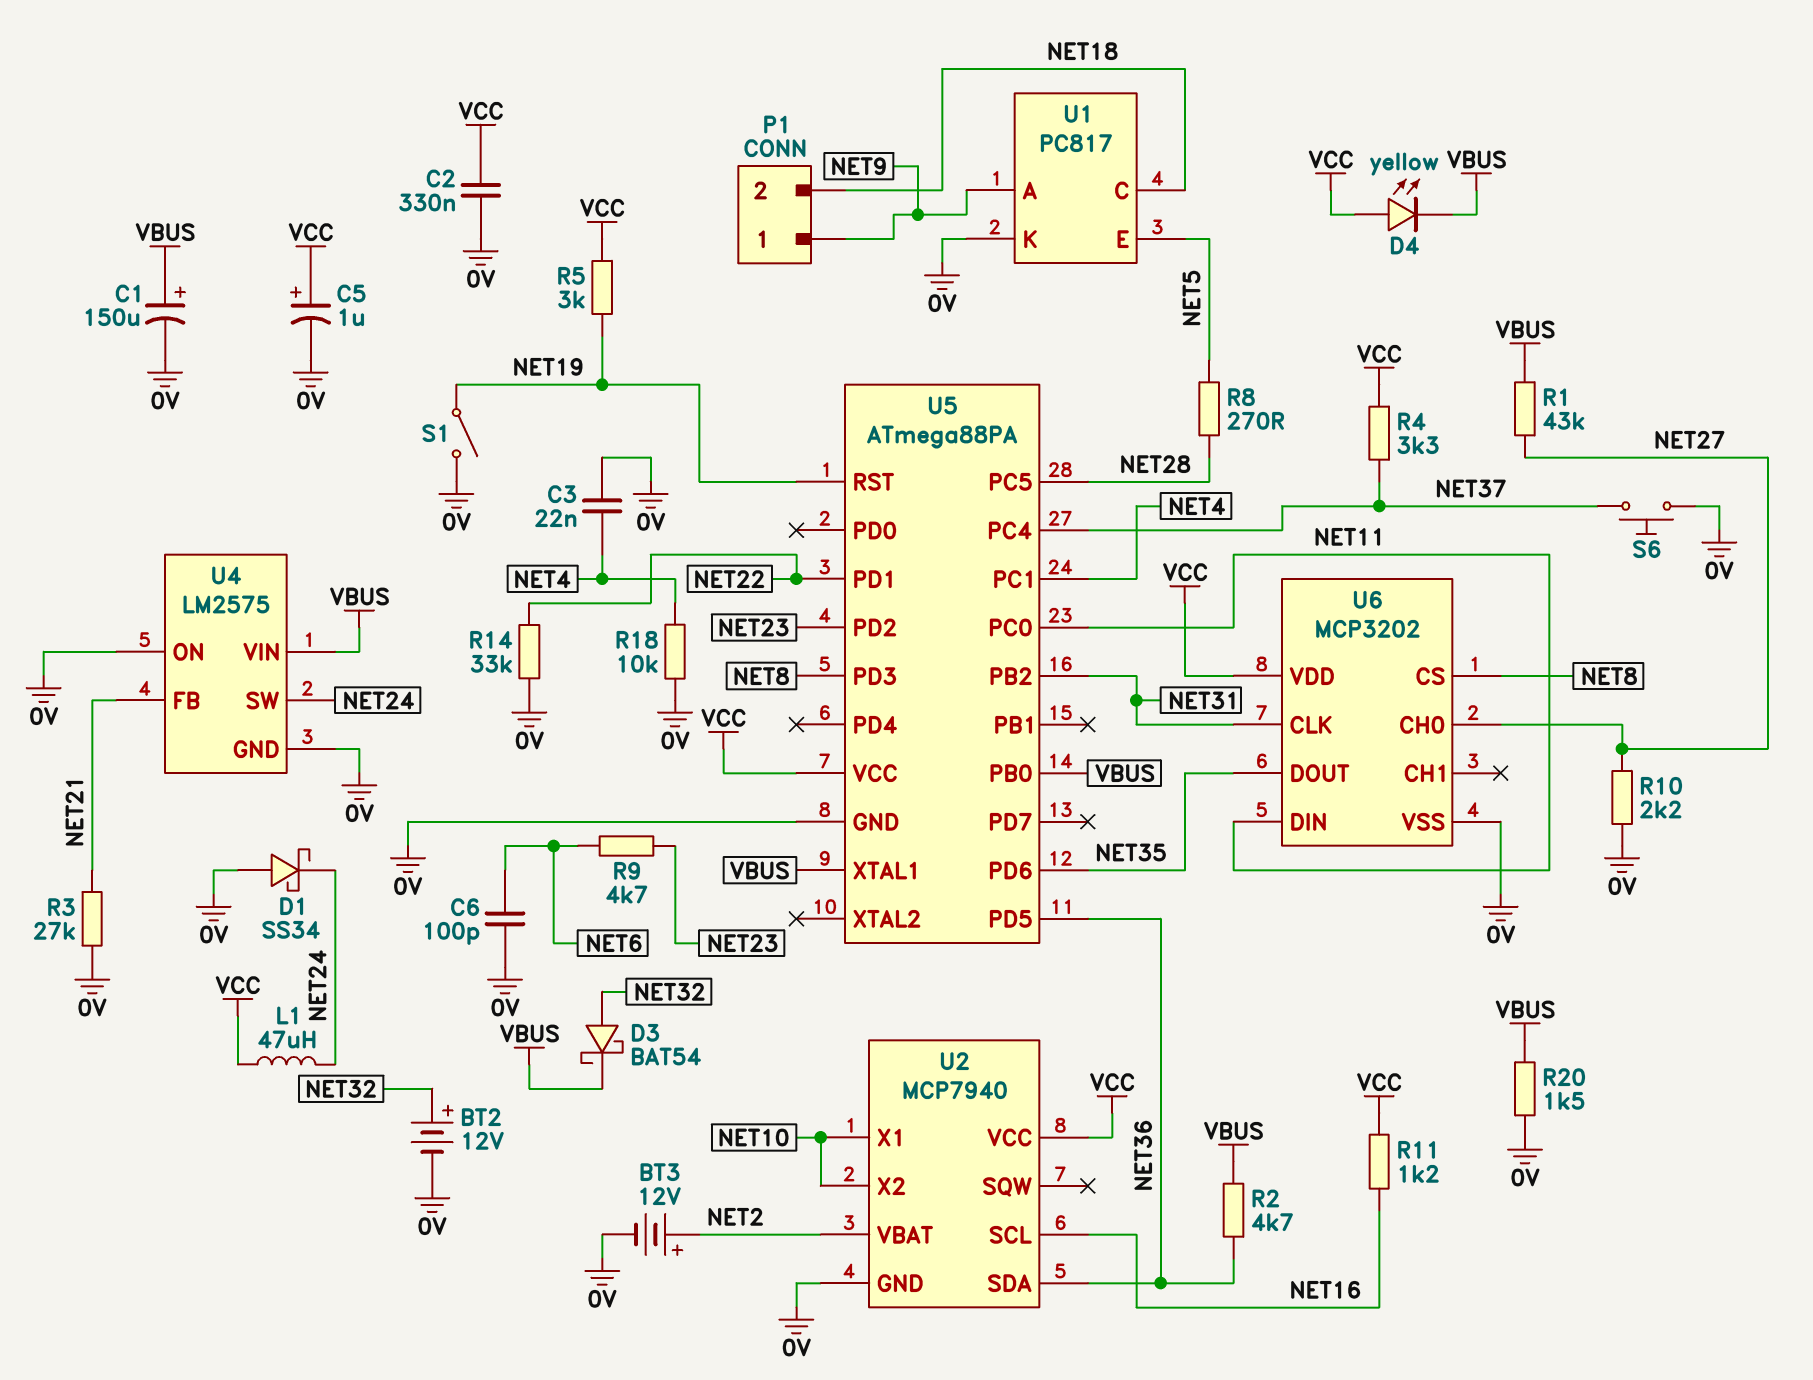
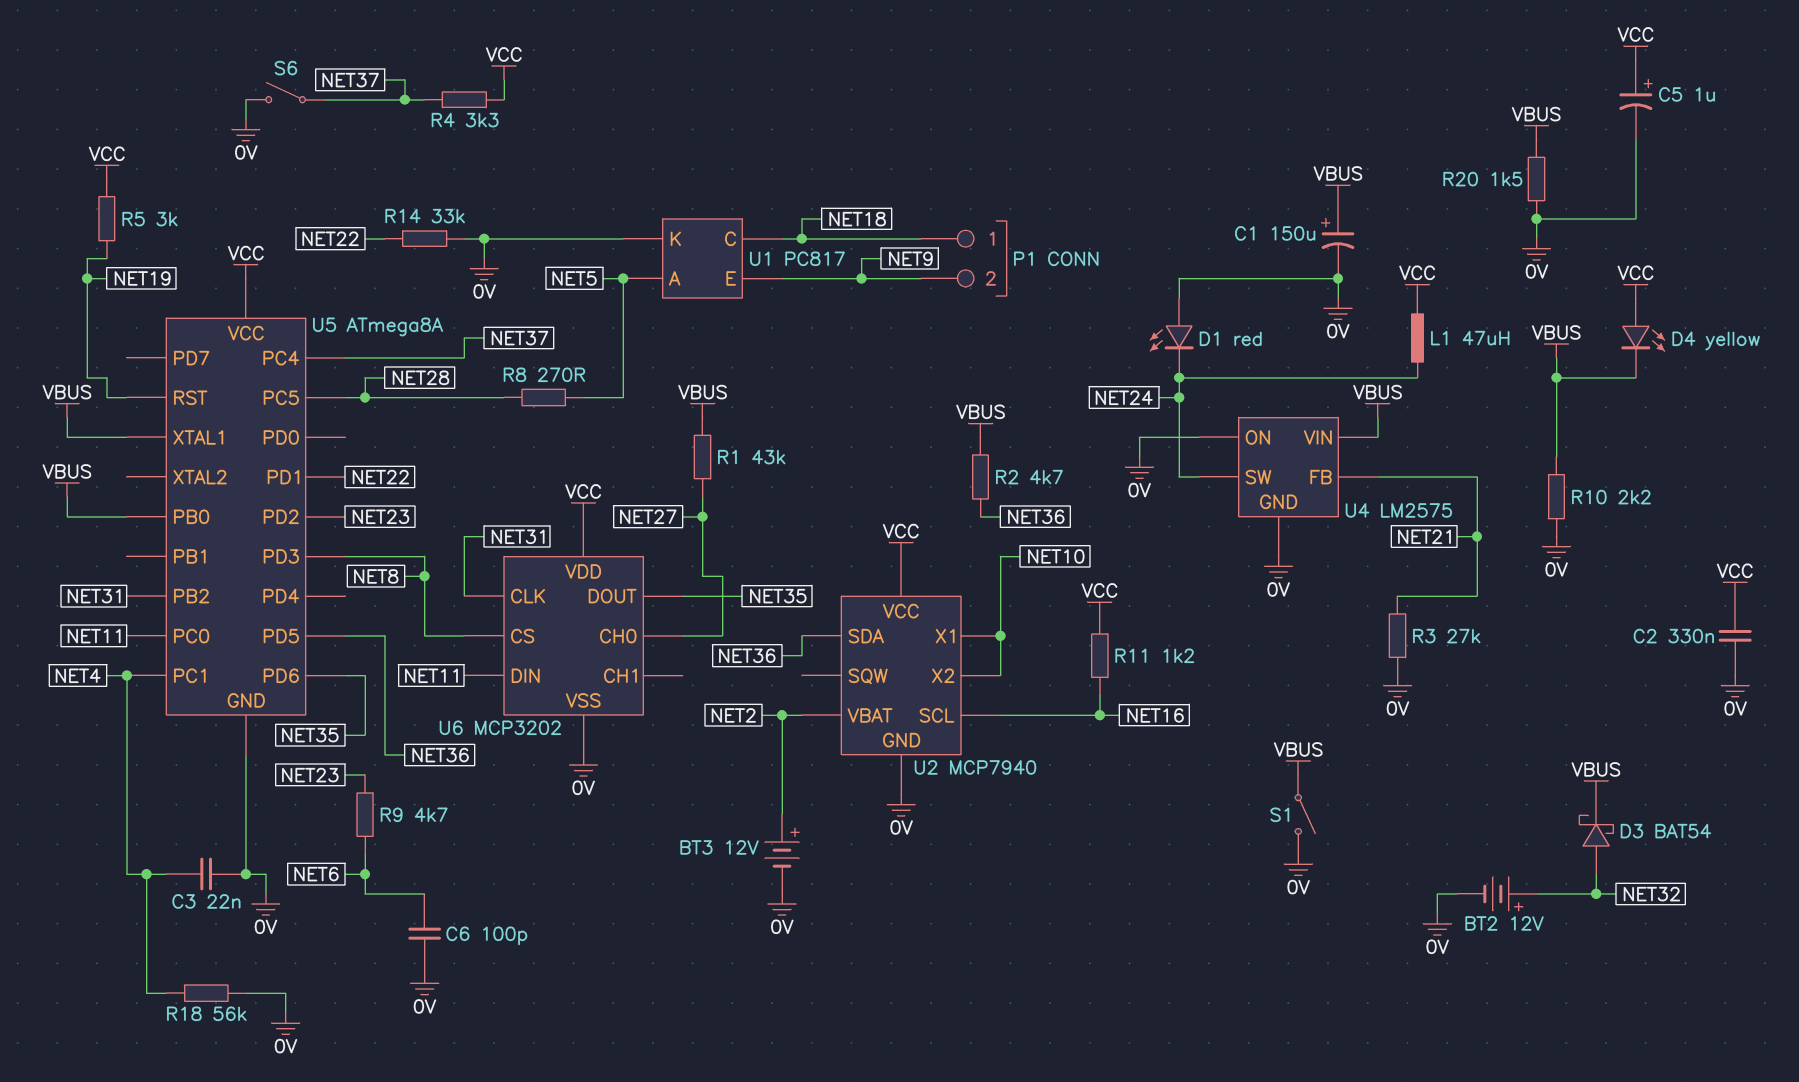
D1: schottky SS34 (A 0V, K NET24) -> LED red (A 0V, K NET24)
P1 pin 1: NET9 -> NET18
P1 pin 2: NET18 -> NET9
R10: 2.2k (0V, NET27) -> 2.2k (0V, VBUS)
R18: 10k (0V, NET4) -> 56k (0V, NET4)
S1: switch (0V, NET19) -> switch (0V, VBUS)
S6: button (0V, NET37) -> switch (0V, NET37)
U1 pin A: NET9 -> NET5
U1 pin E: NET5 -> NET9
U5: ATmega88PA -> ATmega8A

